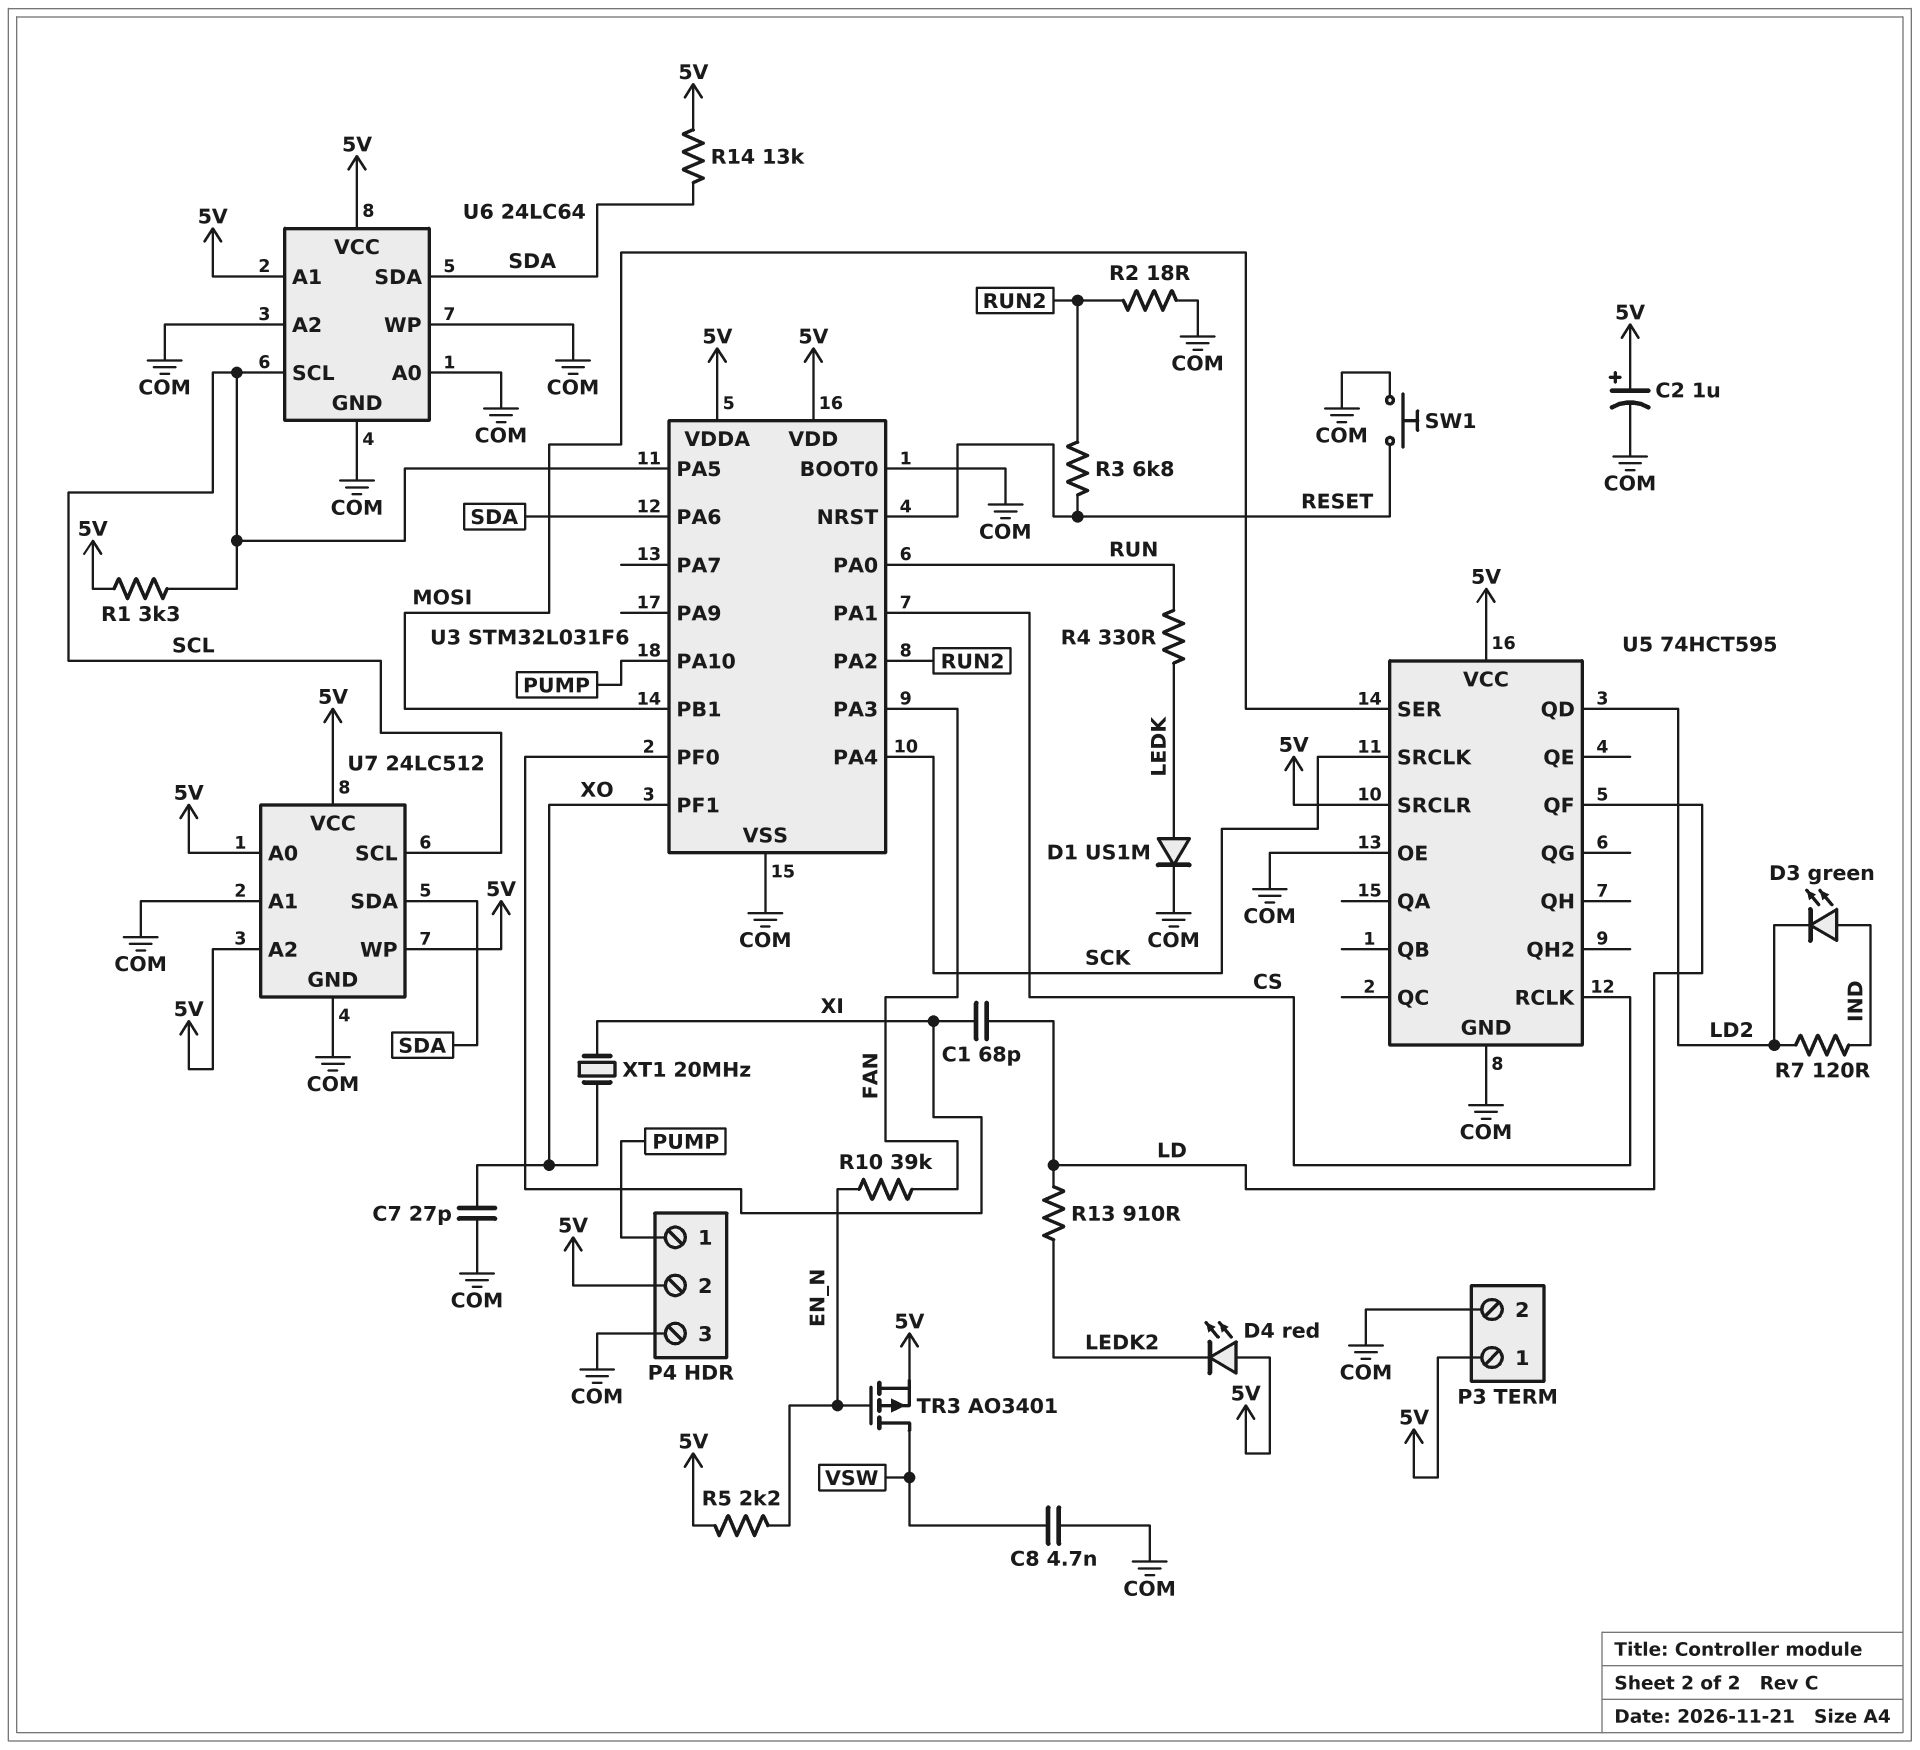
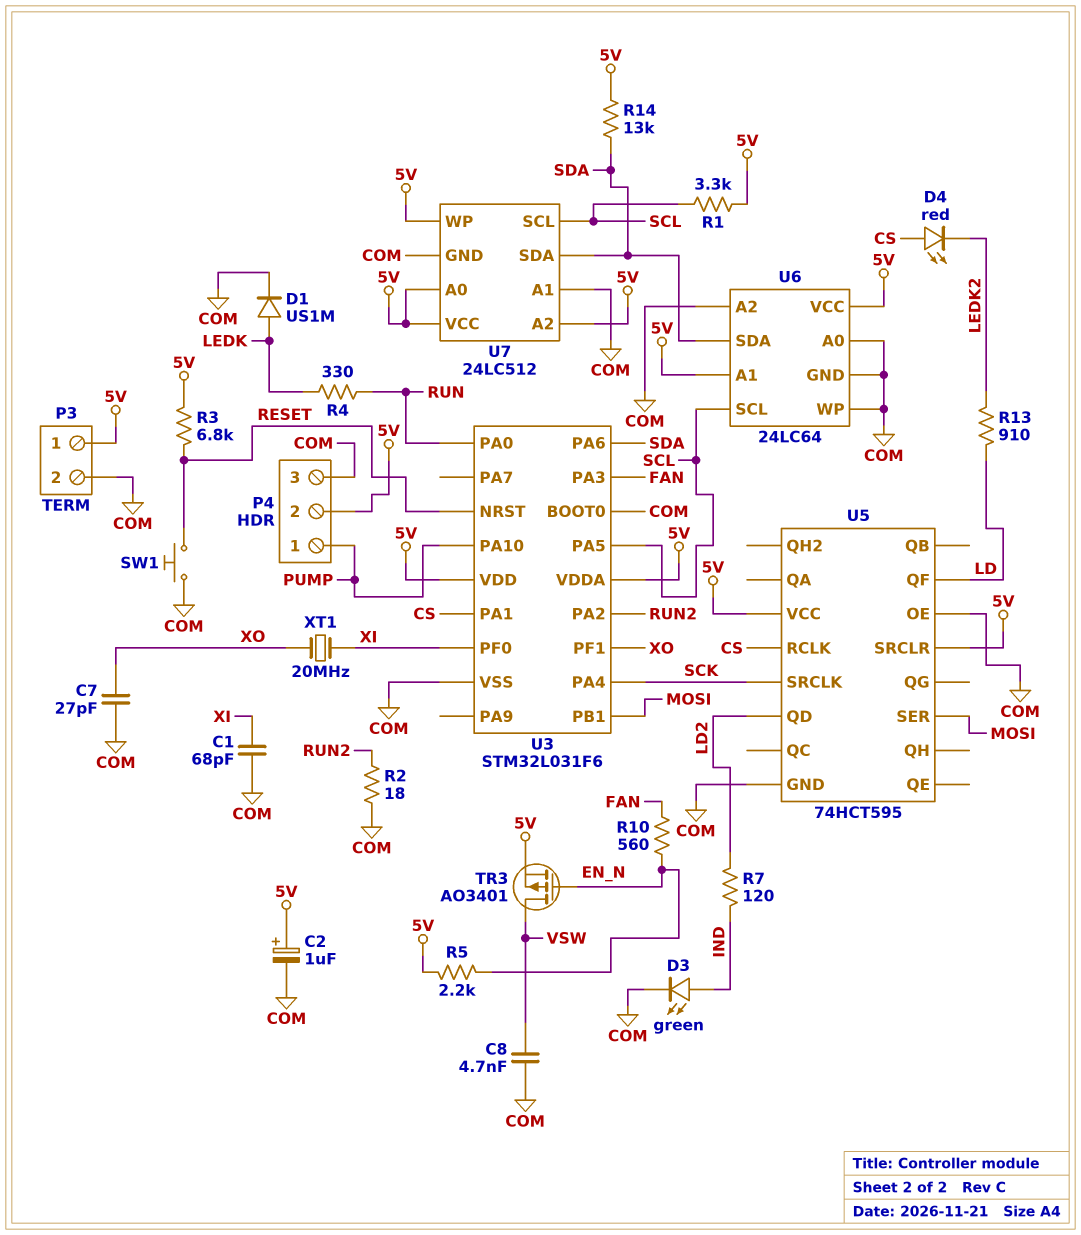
C1: 68pF (LD, XI) -> 68pF (COM, XI)
D3: LED green (A IND, K LD2) -> LED green (A IND, K COM)
D4: LED red (A 5V, K LEDK2) -> LED red (A CS, K LEDK2)
R3: 6.8k (RESET, RUN2) -> 6.8k (5V, RESET)
R10: 39k (EN_N, FAN) -> 560 (EN_N, FAN)

